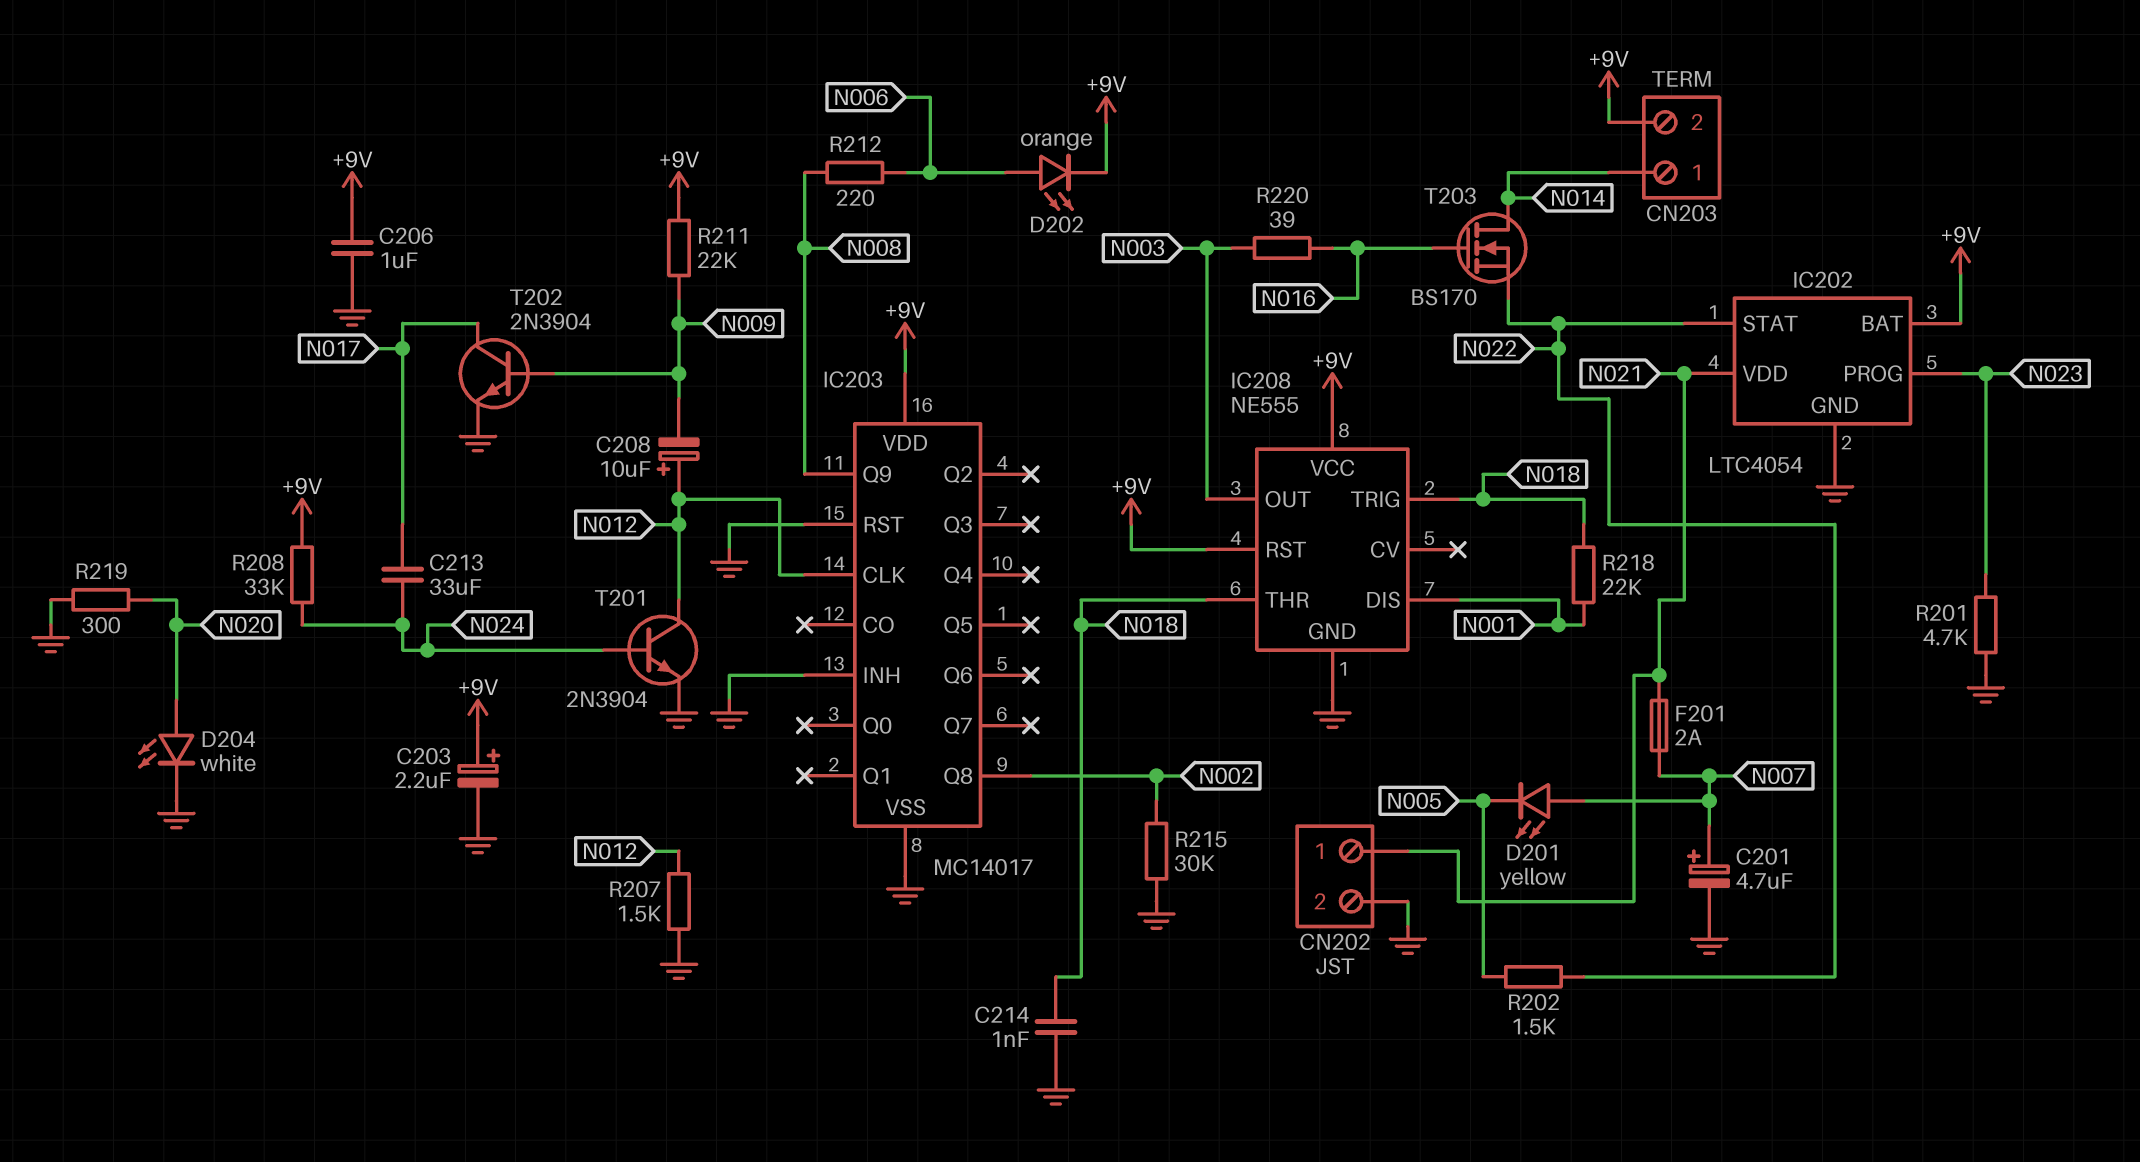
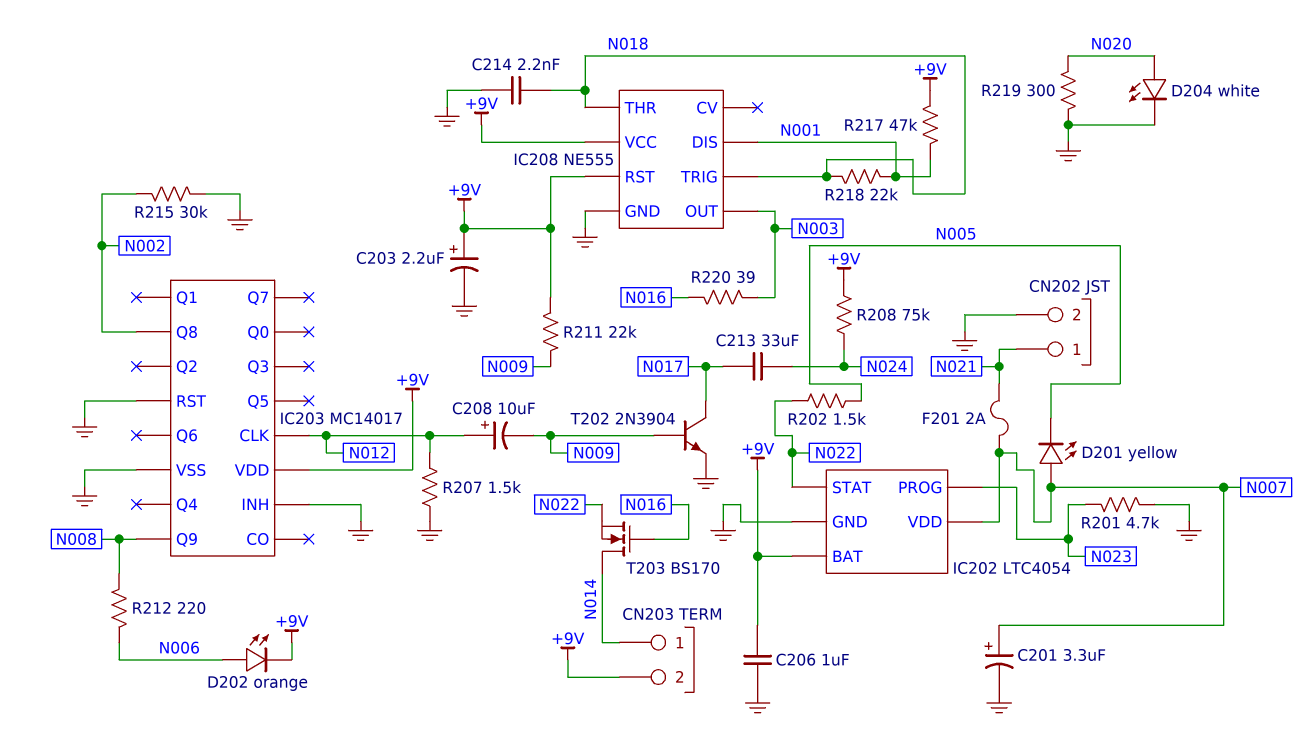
C201: 4.7uF (plus N007, minus GND) -> 3.3uF (plus N007, minus GND)
C214: 1nF (GND, N018) -> 2.2nF (GND, N018)
IC202 pin VDD: N021 -> N007
R208: 33k (+9V, N024) -> 75k (+9V, N024)
R217: none -> 47k (+9V, N001)
T201: NPN 2N3904 (B N024, C N012, E GND) -> none

